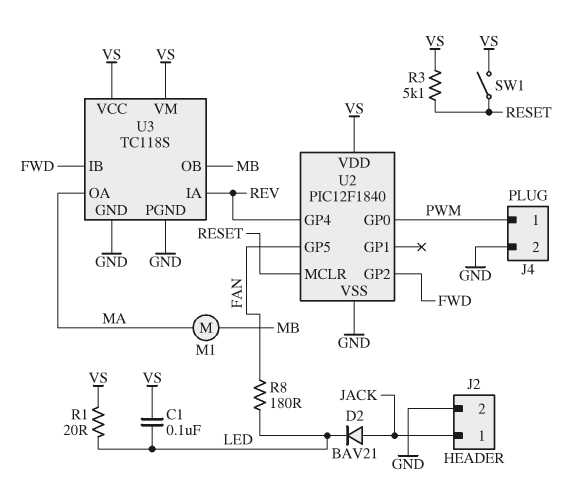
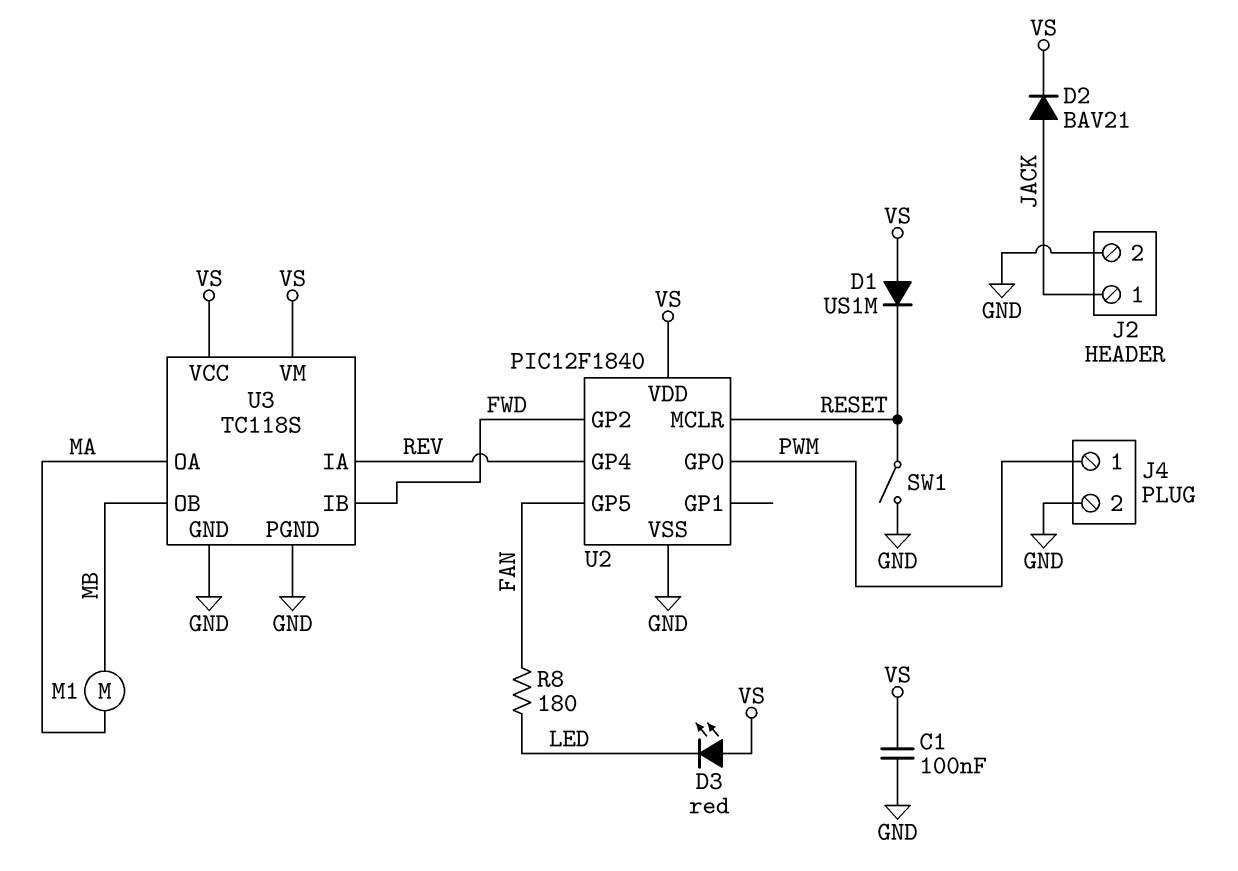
C1: 100nF (LED, VS) -> 100nF (GND, VS)
D1: none -> diode US1M (A VS, K RESET)
D2: diode BAV21 (A JACK, K LED) -> diode BAV21 (A JACK, K VS)
D3: none -> LED red (A VS, K LED)
R1: 20 (LED, VS) -> none
R3: 5.1k (RESET, VS) -> none
SW1: switch (RESET, VS) -> switch (GND, RESET)

